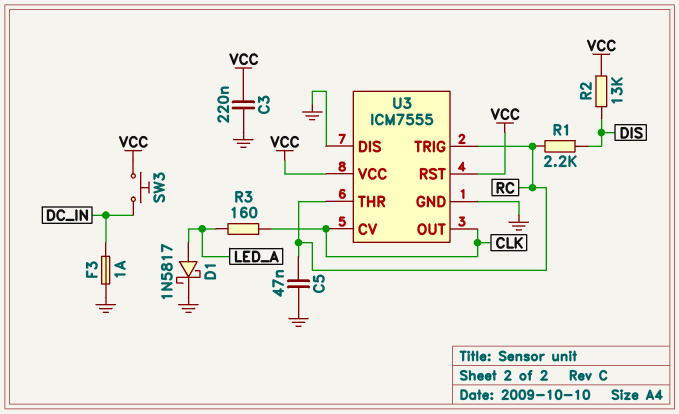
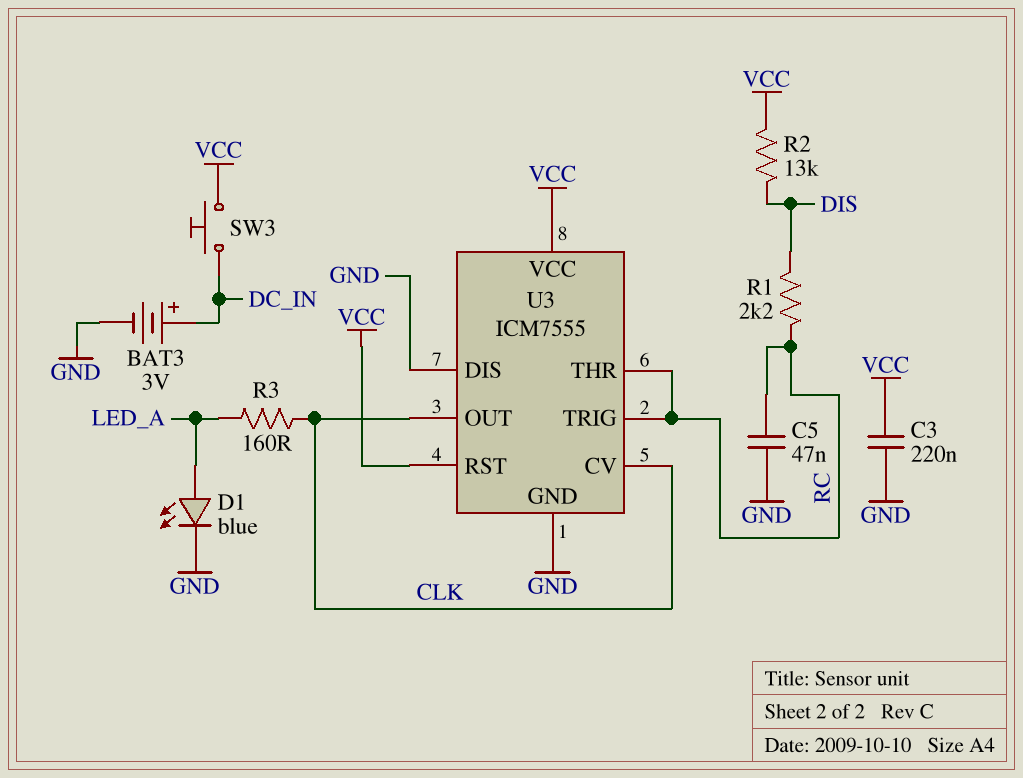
BAT3: none -> 3V (plus DC_IN, minus GND)
D1: schottky 1N5817 (A LED_A, K GND) -> LED blue (A LED_A, K GND)
F3: 1A (DC_IN, GND) -> none

